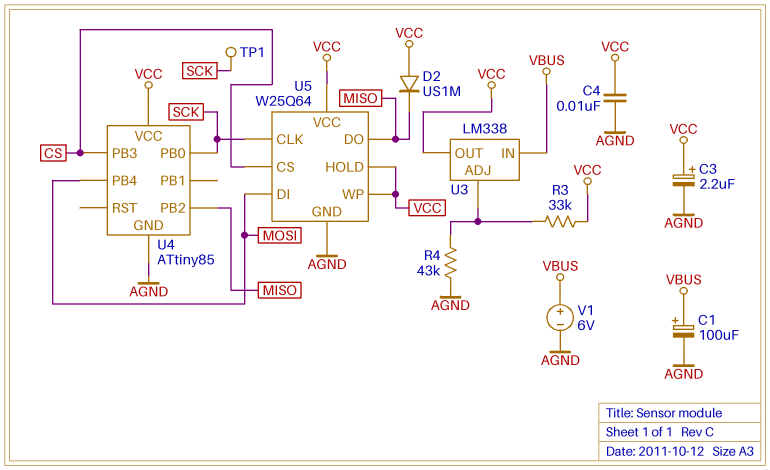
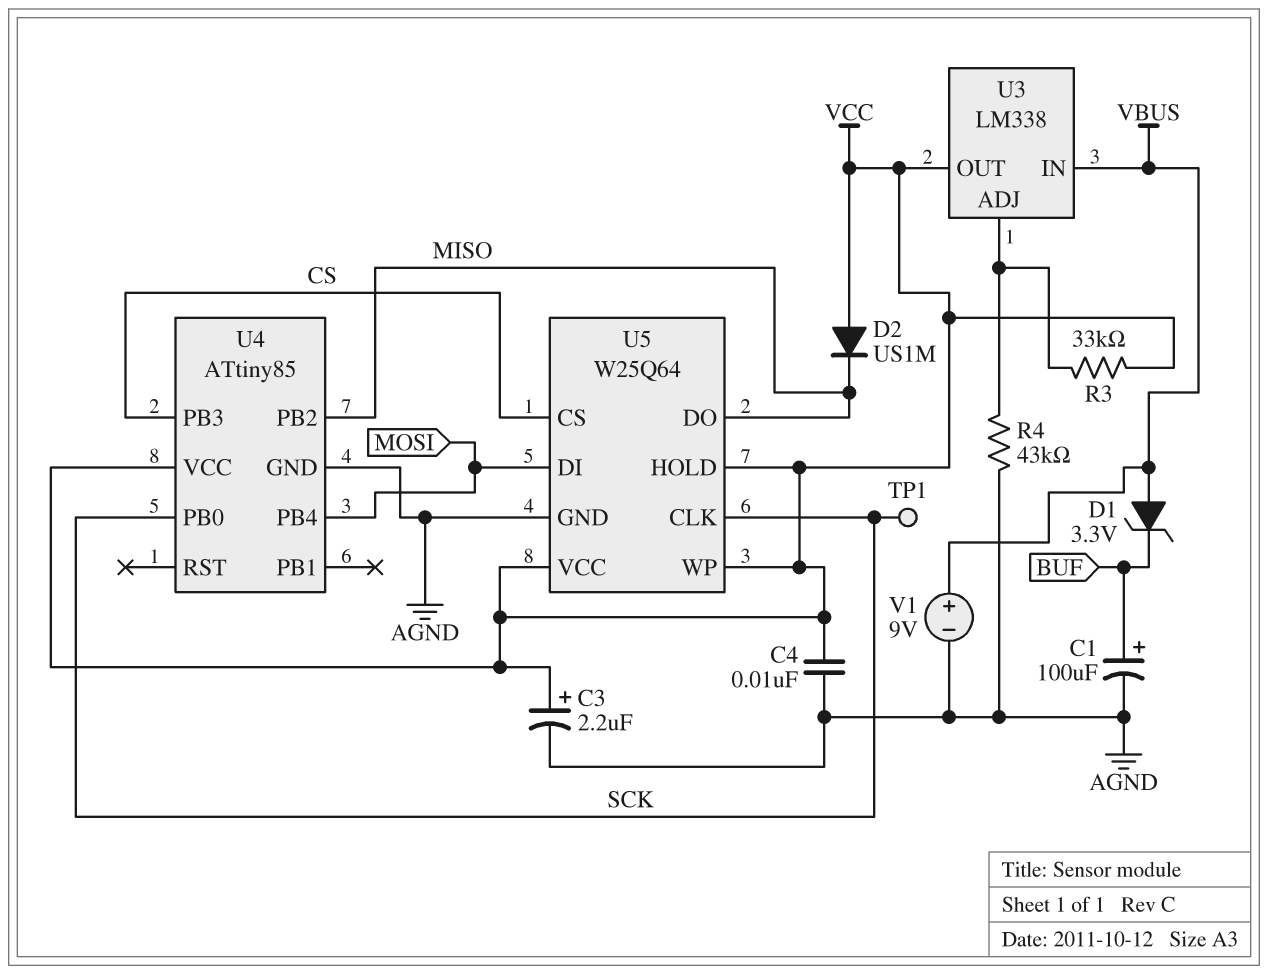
C1: 100uF (plus VBUS, minus AGND) -> 100uF (plus BUF, minus AGND)
D1: none -> zener 3.3V (A VBUS, K BUF)
V1: 6V (plus VBUS, minus AGND) -> 9V (plus VBUS, minus AGND)

